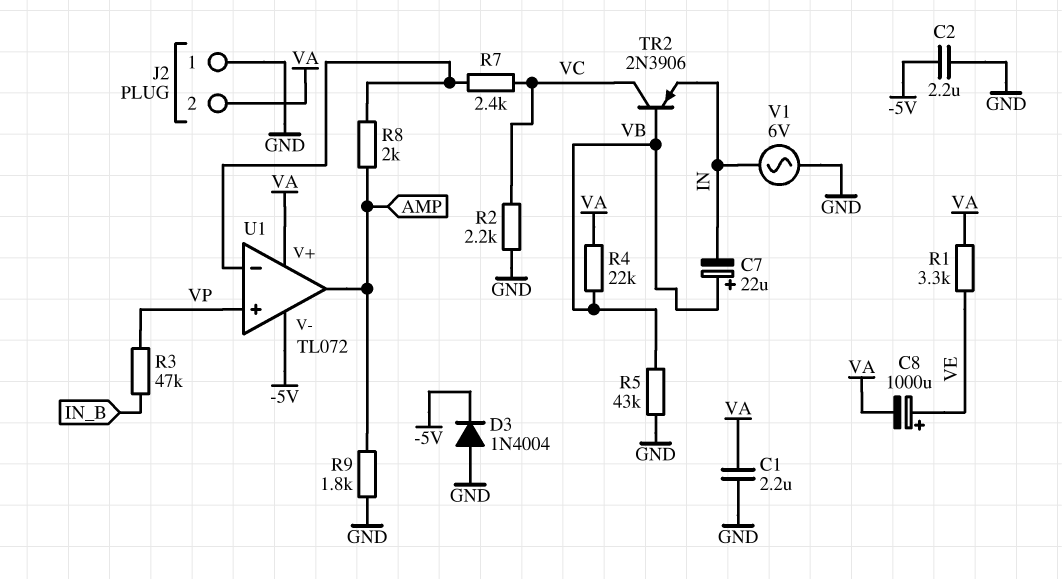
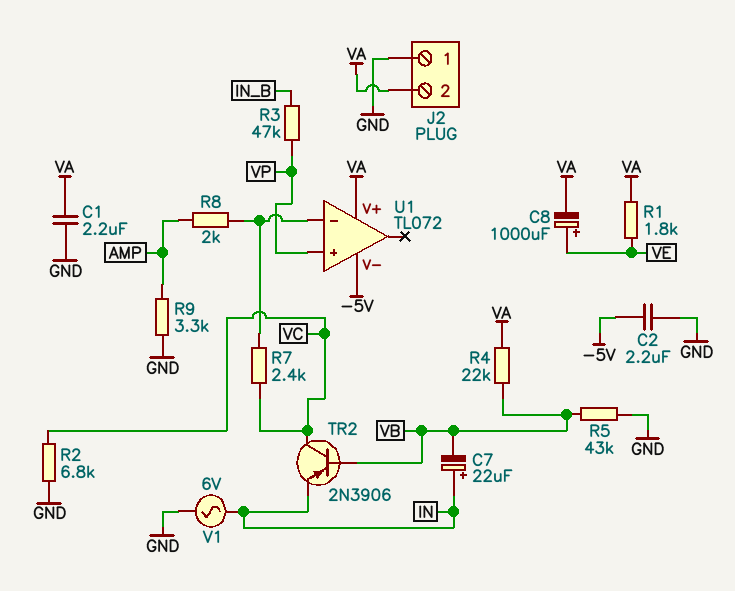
C7: 22uF (plus VB, minus IN) -> 22uF (plus IN, minus VB)
D3: diode 1N4004 (A GND, K -5V) -> none
R1: 3.3k (VA, VE) -> 1.8k (VA, VE)
R2: 2.2k (GND, VC) -> 6.8k (GND, VC)
R9: 1.8k (AMP, GND) -> 3.3k (AMP, GND)
U1 pin out: AMP -> none

